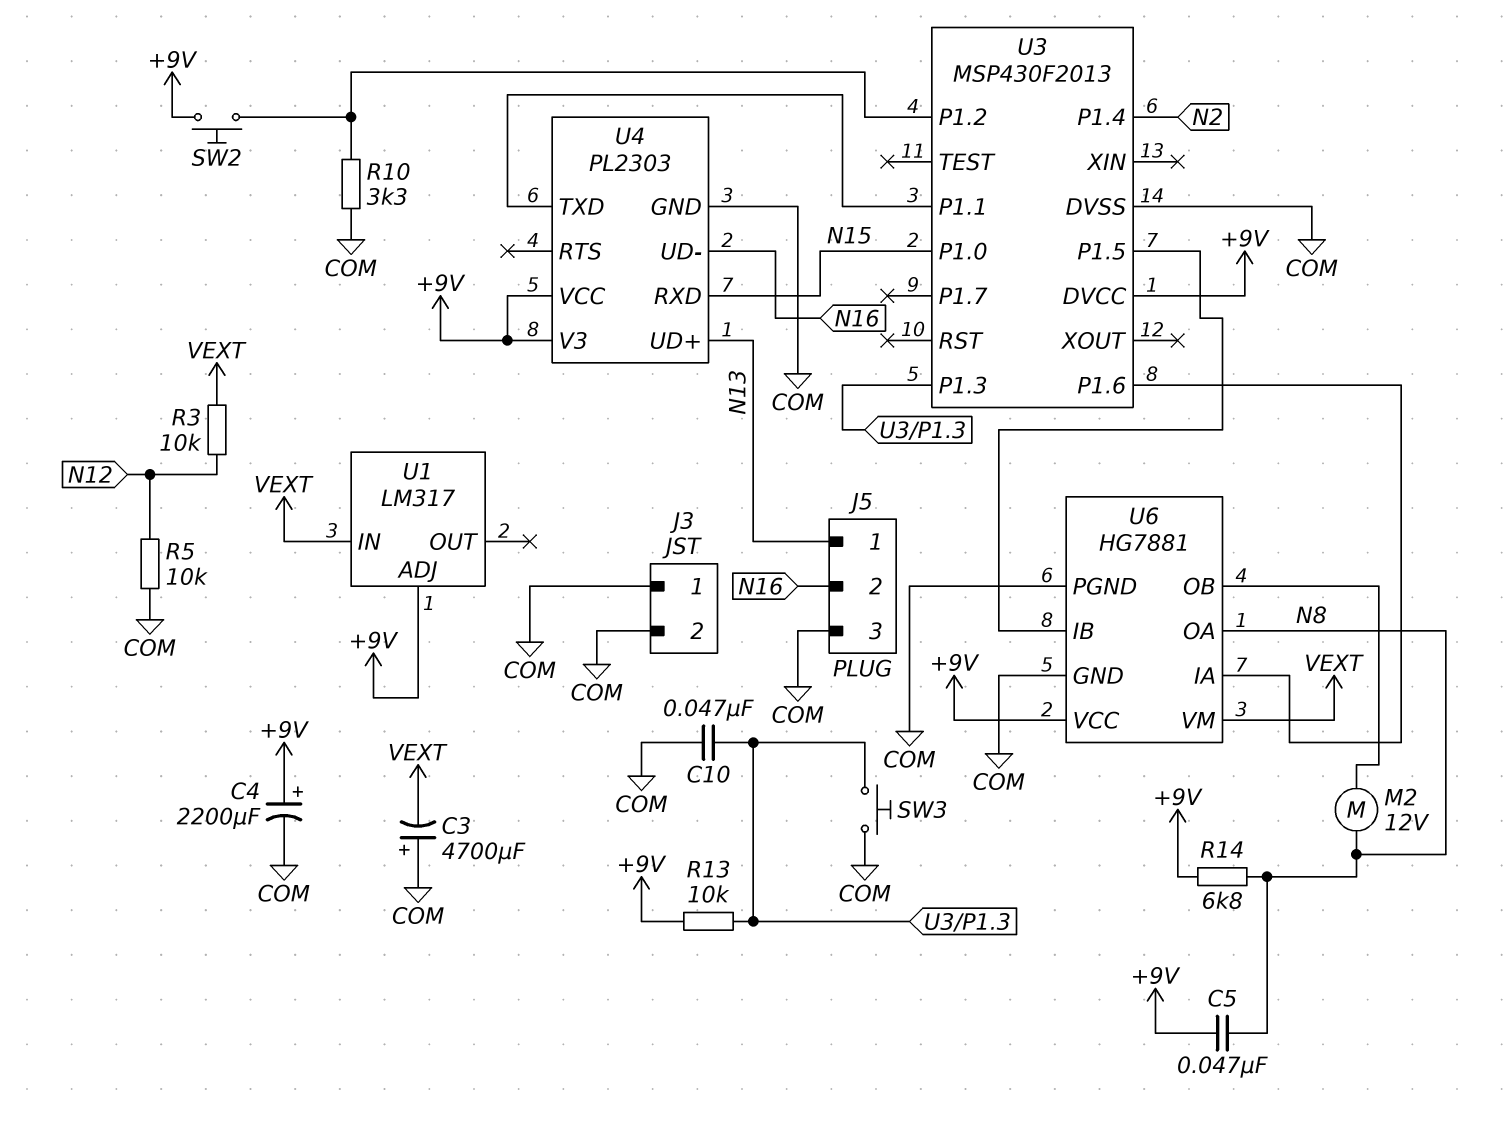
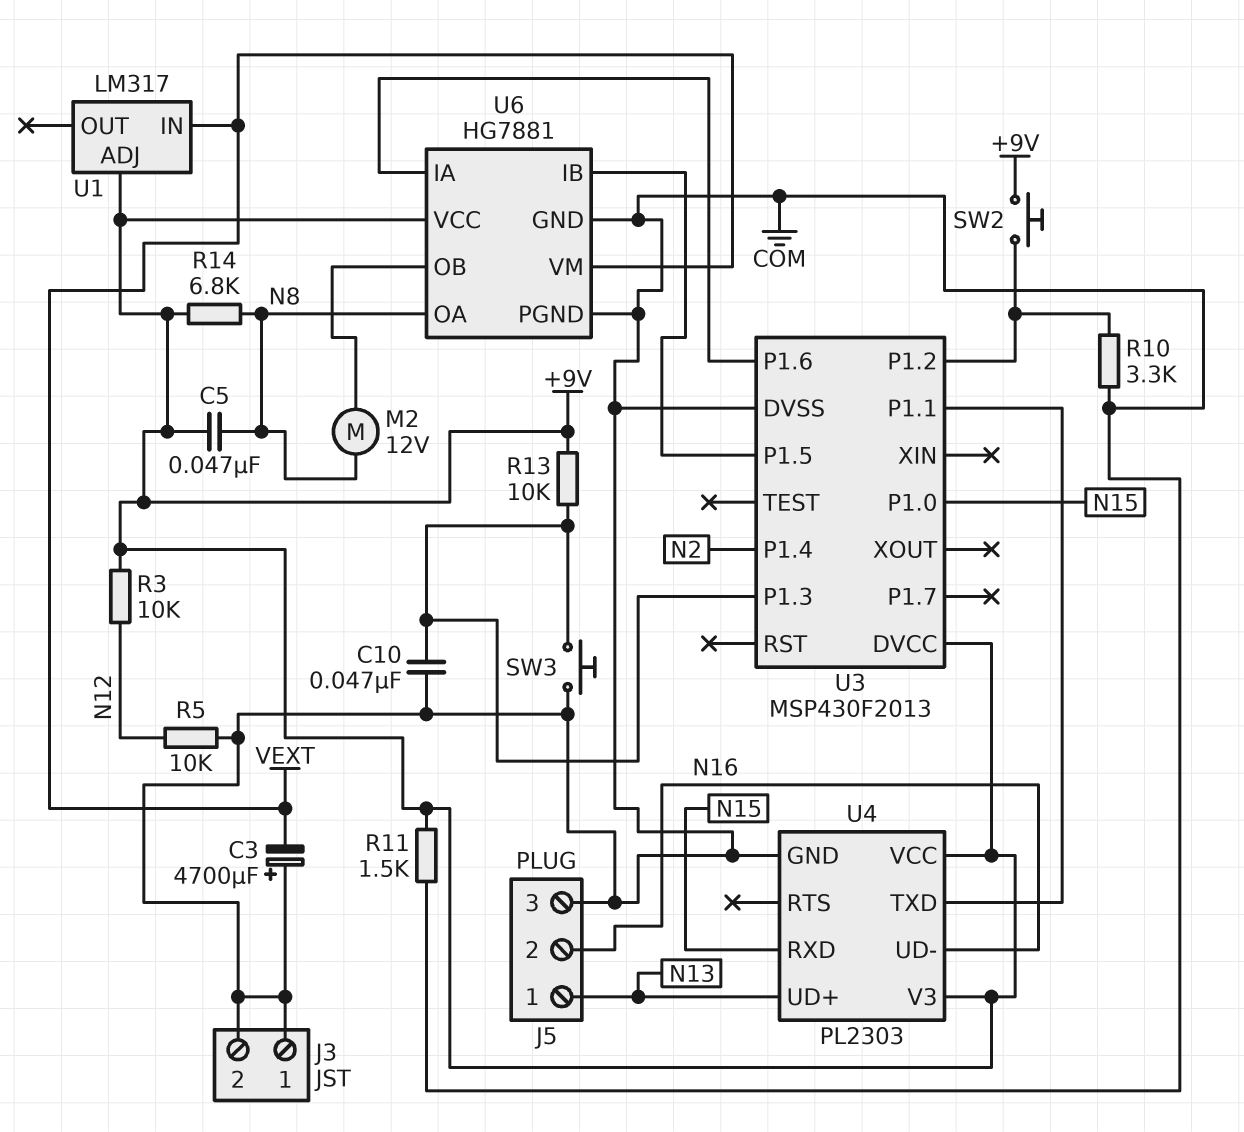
C4: 2200uF (plus +9V, minus COM) -> none
R3: 10k (N12, VEXT) -> 10k (+9V, N12)
R11: none -> 1.5k (+9V, COM)

